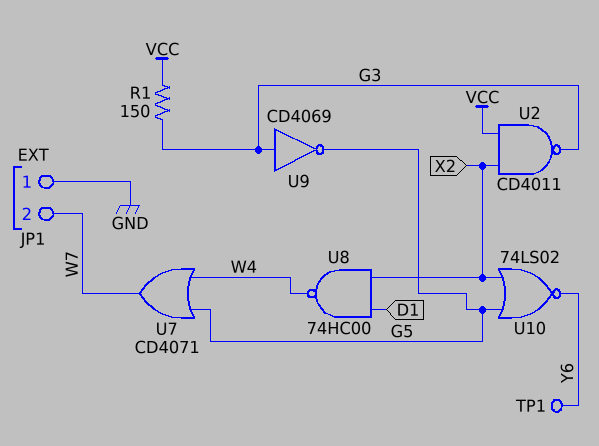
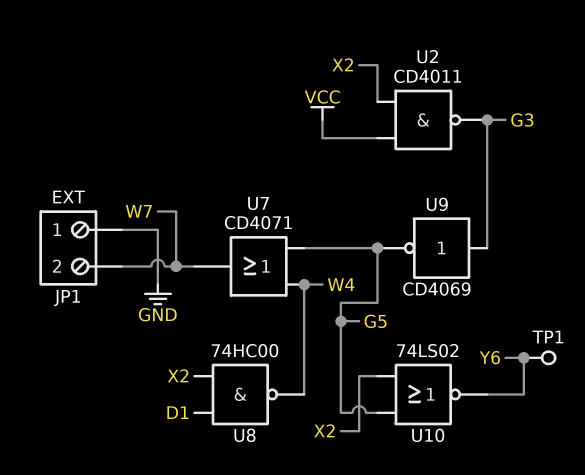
R1: 150 (G3, VCC) -> none

